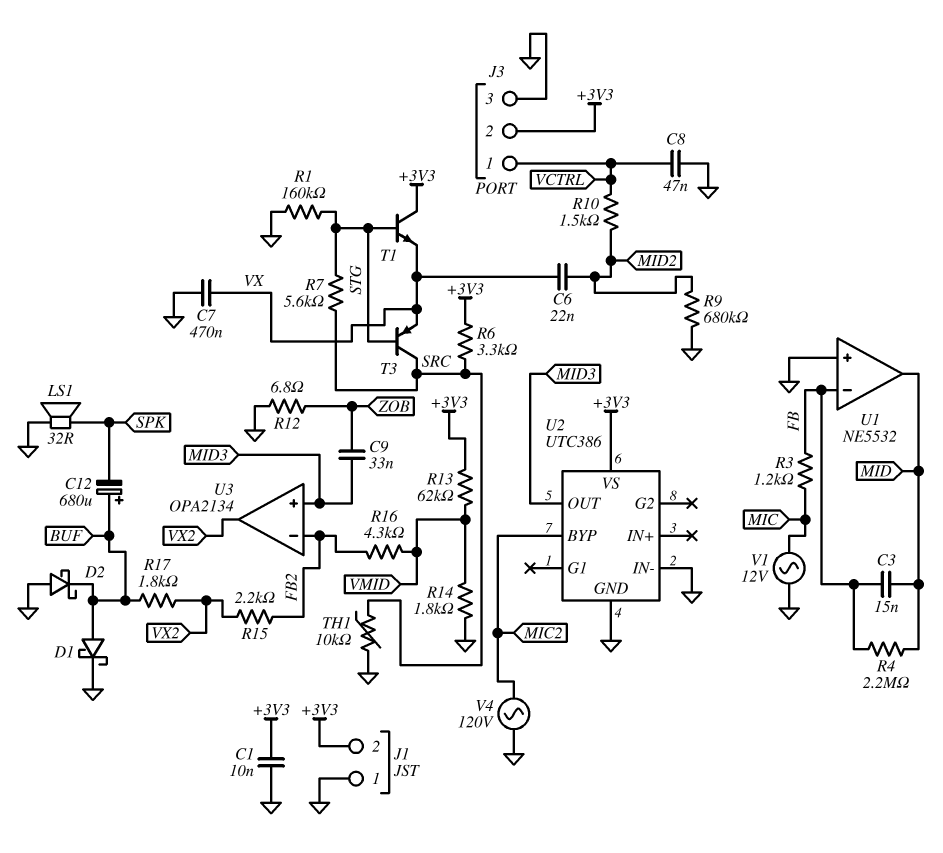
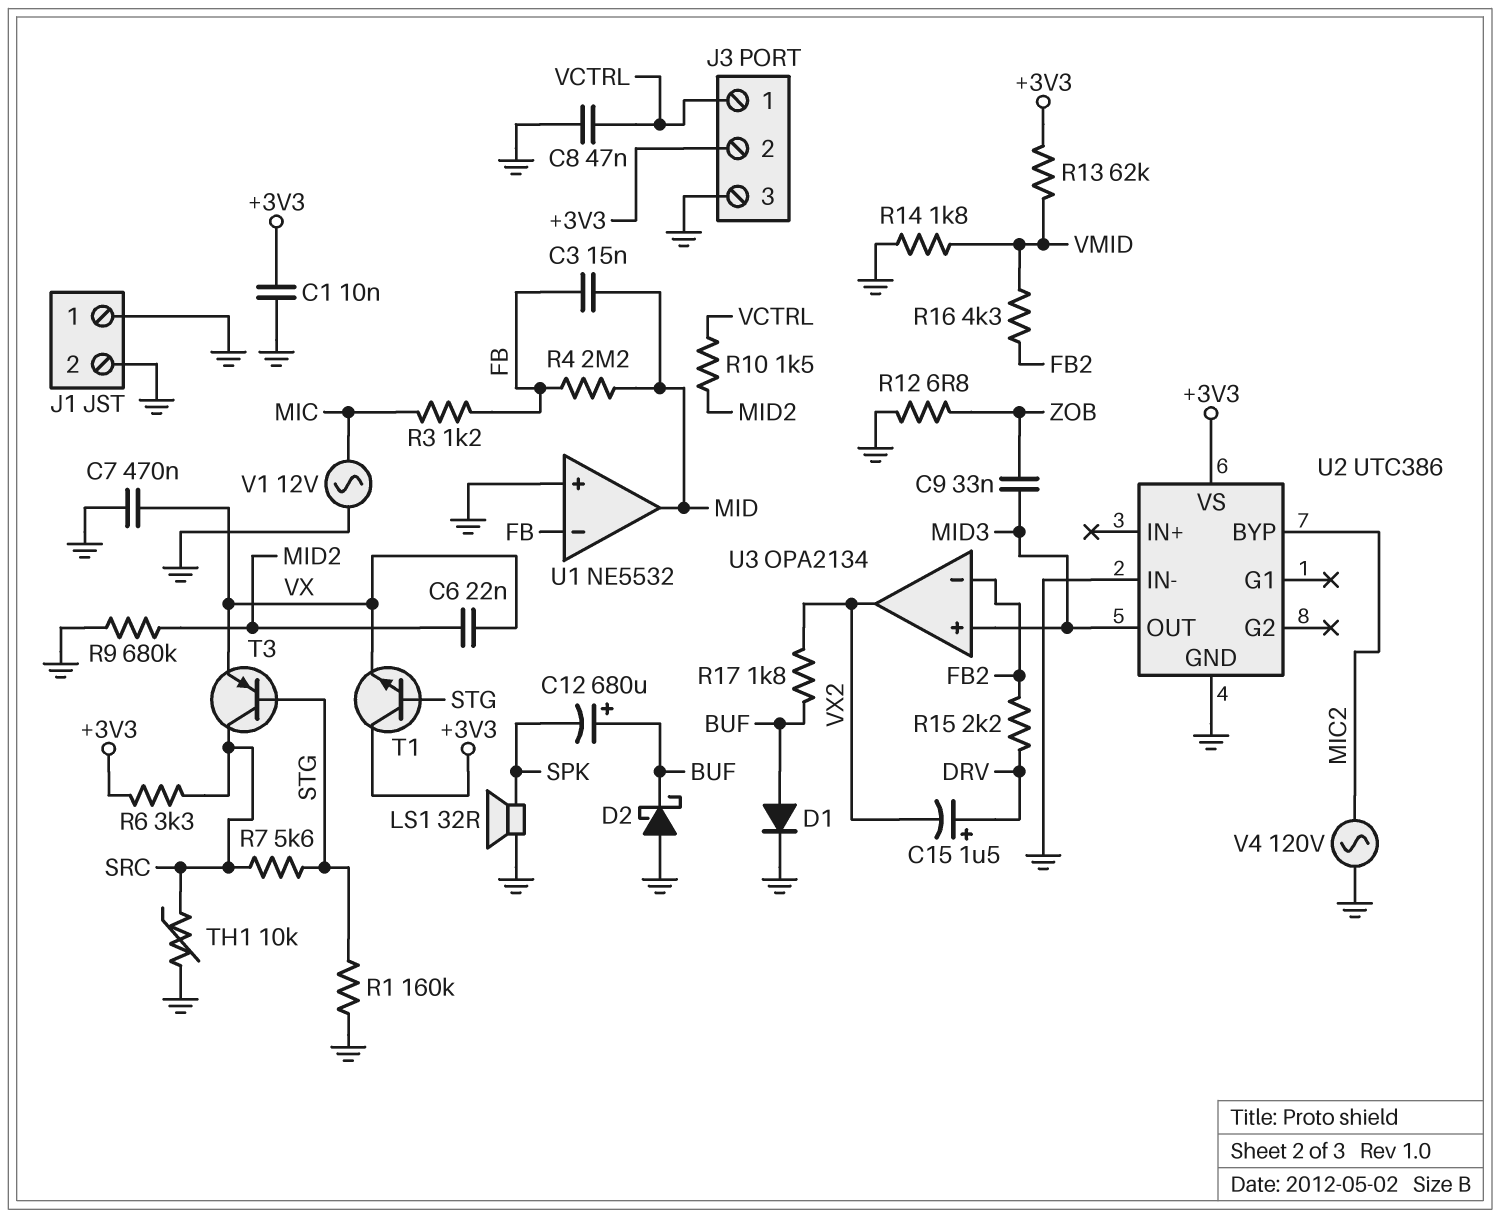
C15: none -> 1.5uF (plus DRV, minus VX2)
D1: schottky (A BUF, K GND) -> diode (A BUF, K GND)
J1 pin 2: +3V3 -> GND
R15: 2.2k (FB2, VX2) -> 2.2k (DRV, FB2)

